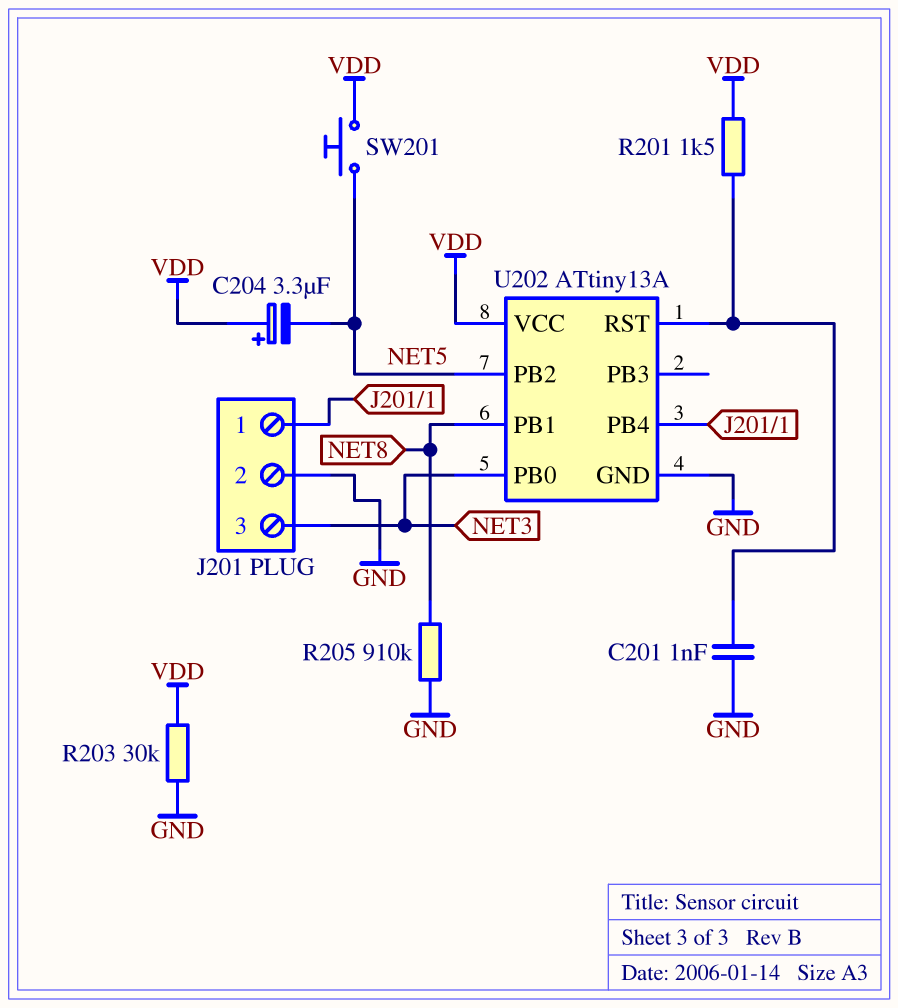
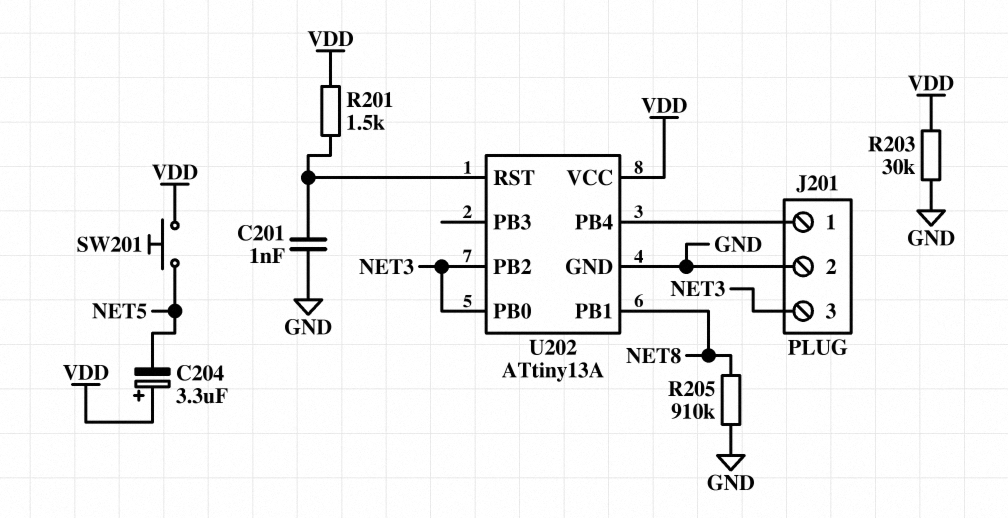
U202 pin PB2: NET5 -> NET3

